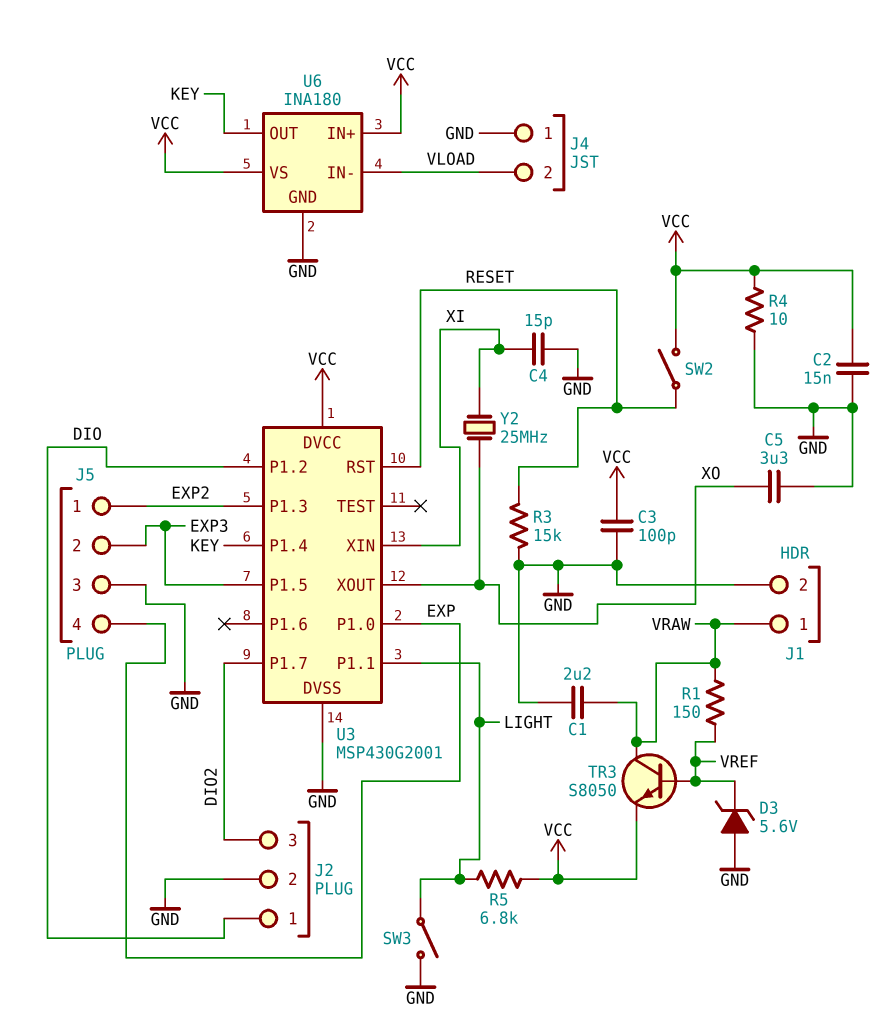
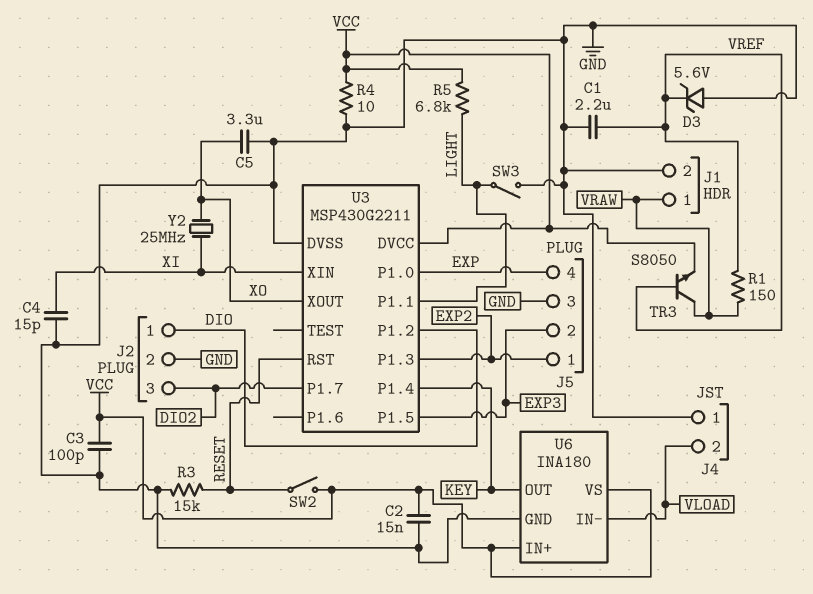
C1: 2.2uF (GND, VRAW) -> 2.2uF (GND, VREF)
U3: MSP430G2001 -> MSP430G2211

